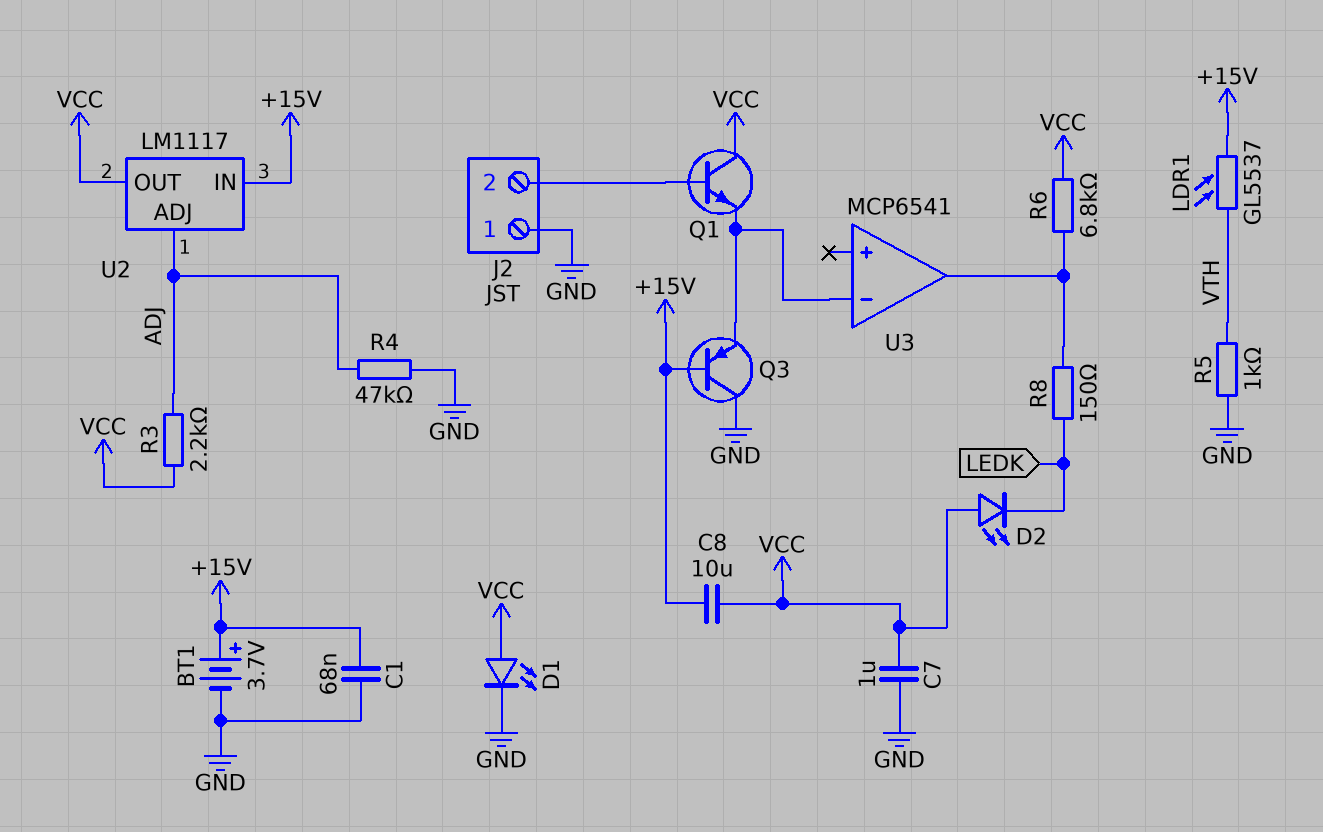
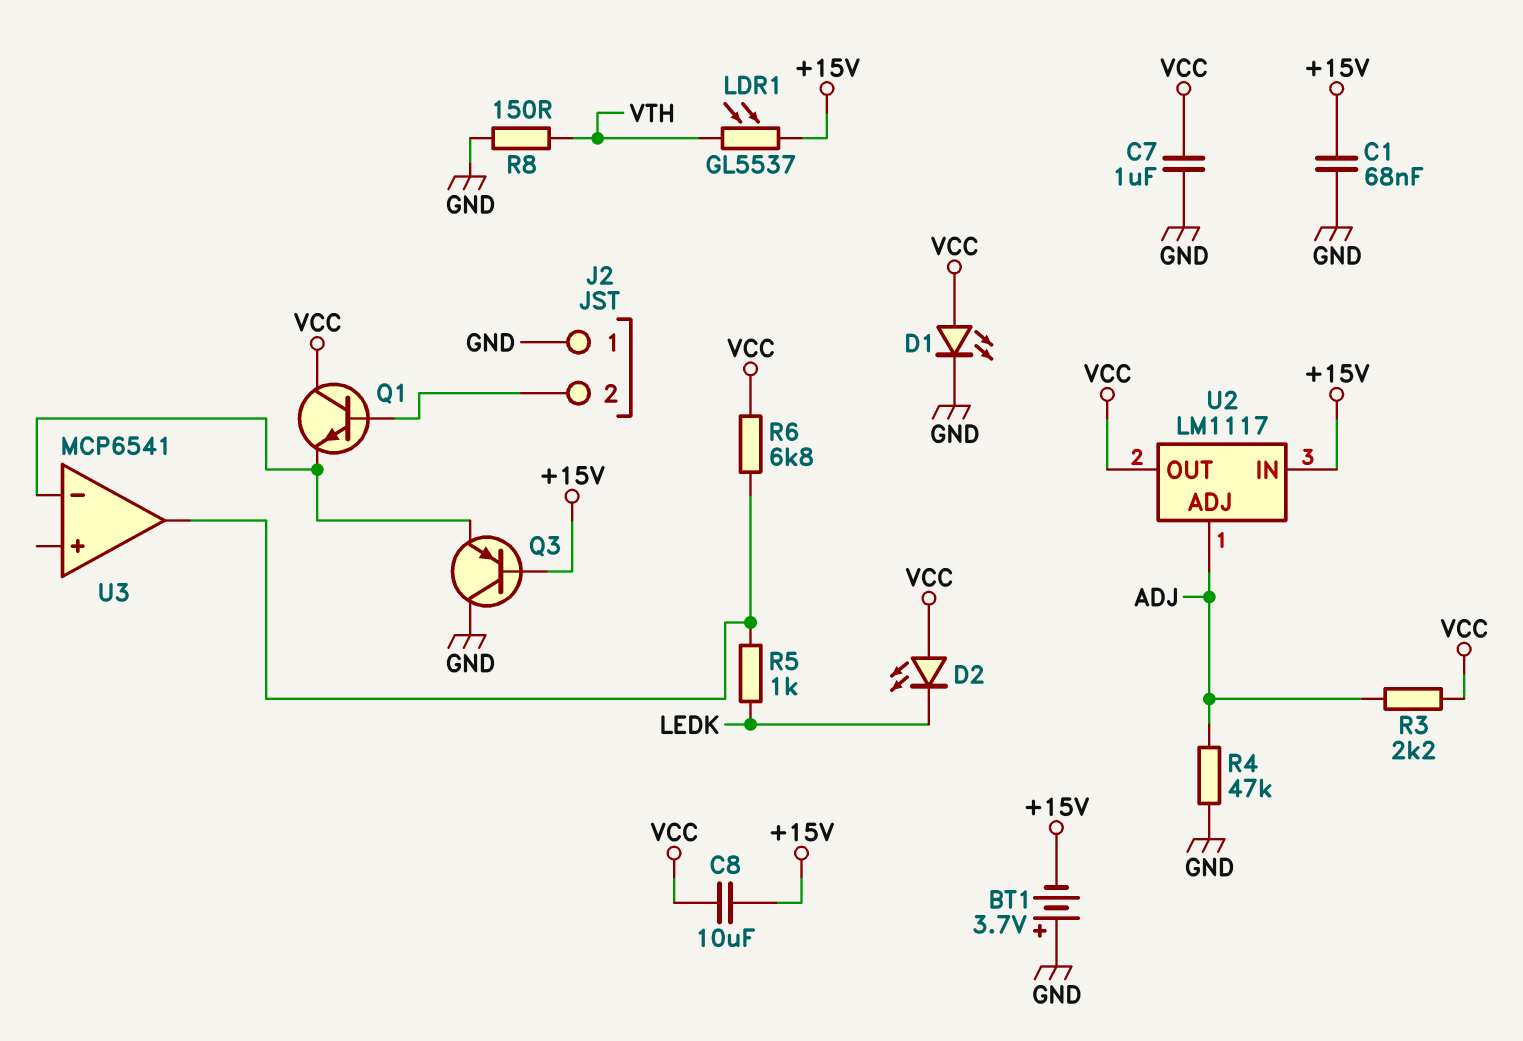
BT1: 3.7V (plus +15V, minus GND) -> 3.7V (plus GND, minus +15V)
R5: 1k (GND, VTH) -> 1k (LEDK, U3/out)
R8: 150 (LEDK, U3/out) -> 150 (GND, VTH)

